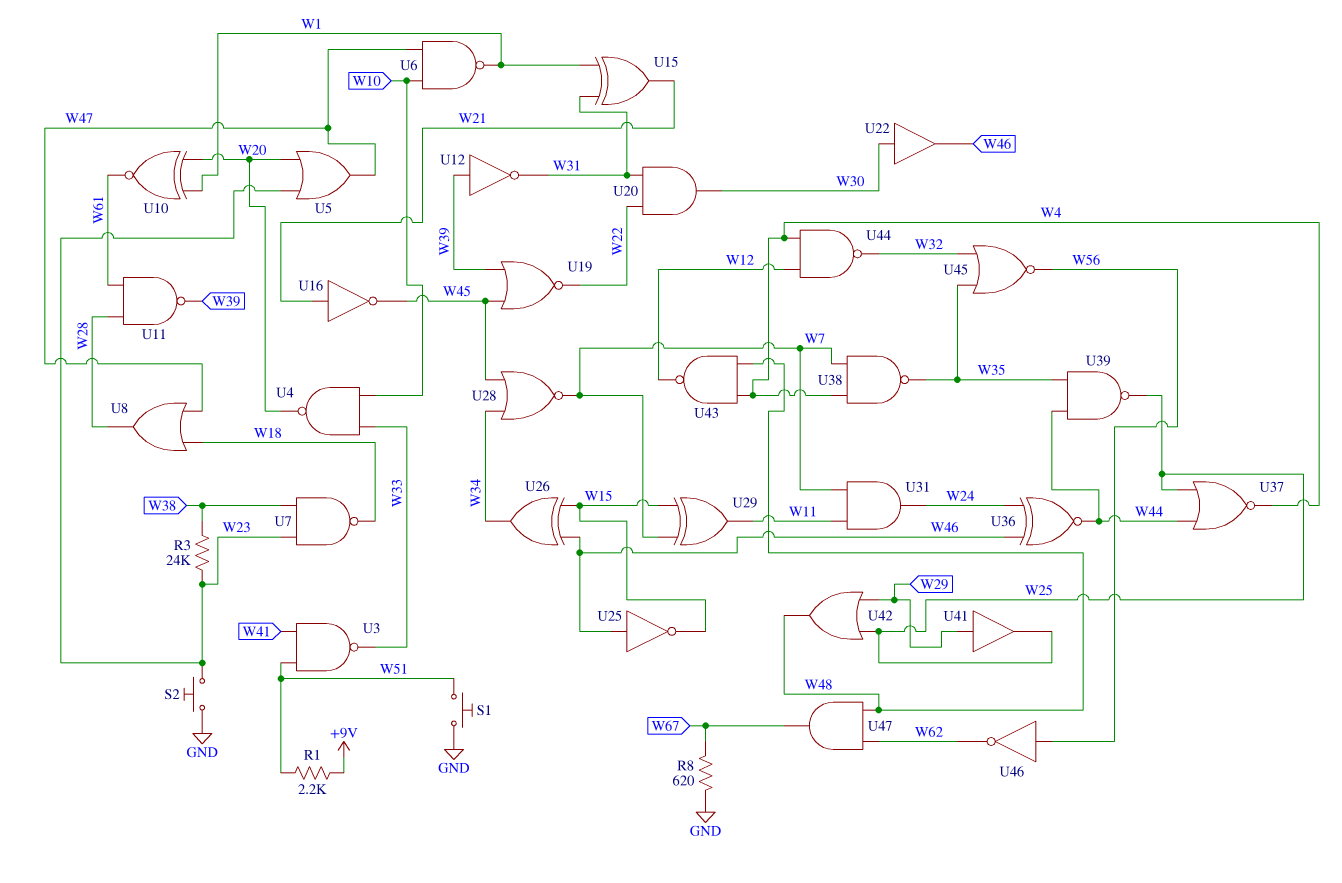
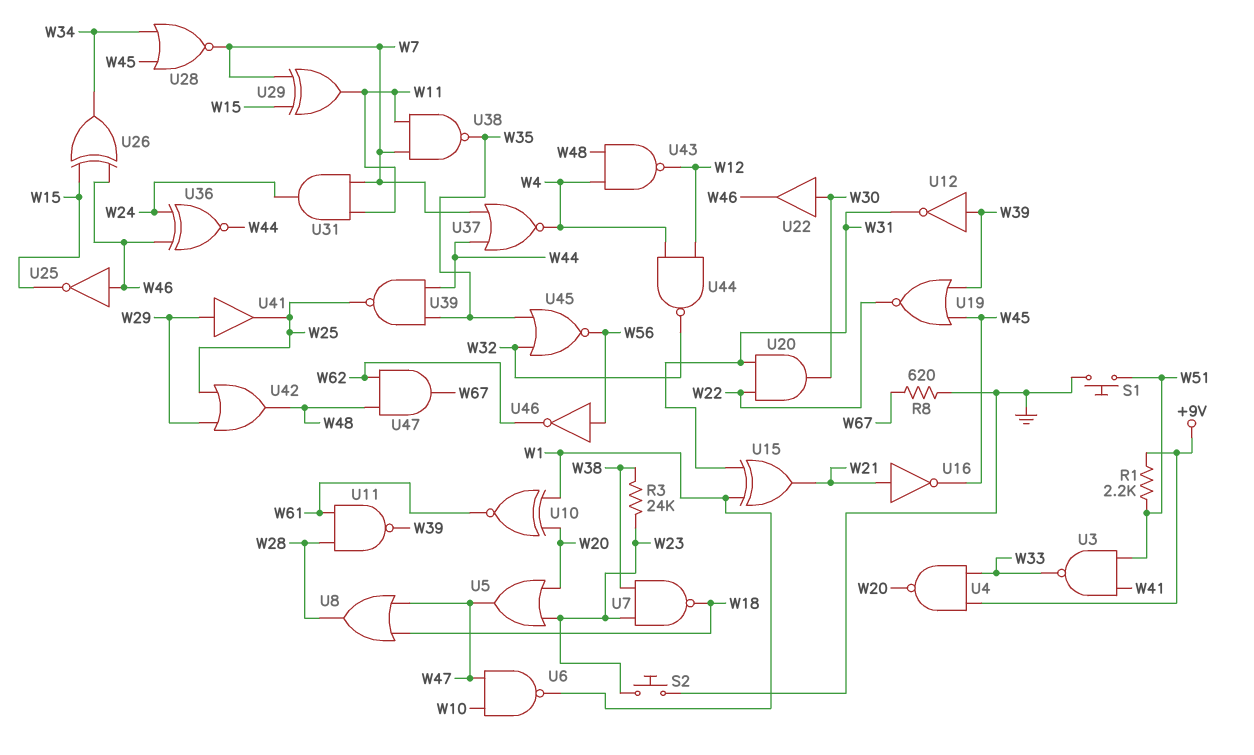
U4: NAND (in W10, in W33, out W20) -> NAND (in +9V, in W33, out W20)
U37: NOR (in W25, in W44, out W4) -> NOR (in W7, in W44, out W4)
U38: NAND (in W4, in W7, out W35) -> NAND (in W7, in W11, out W35)

